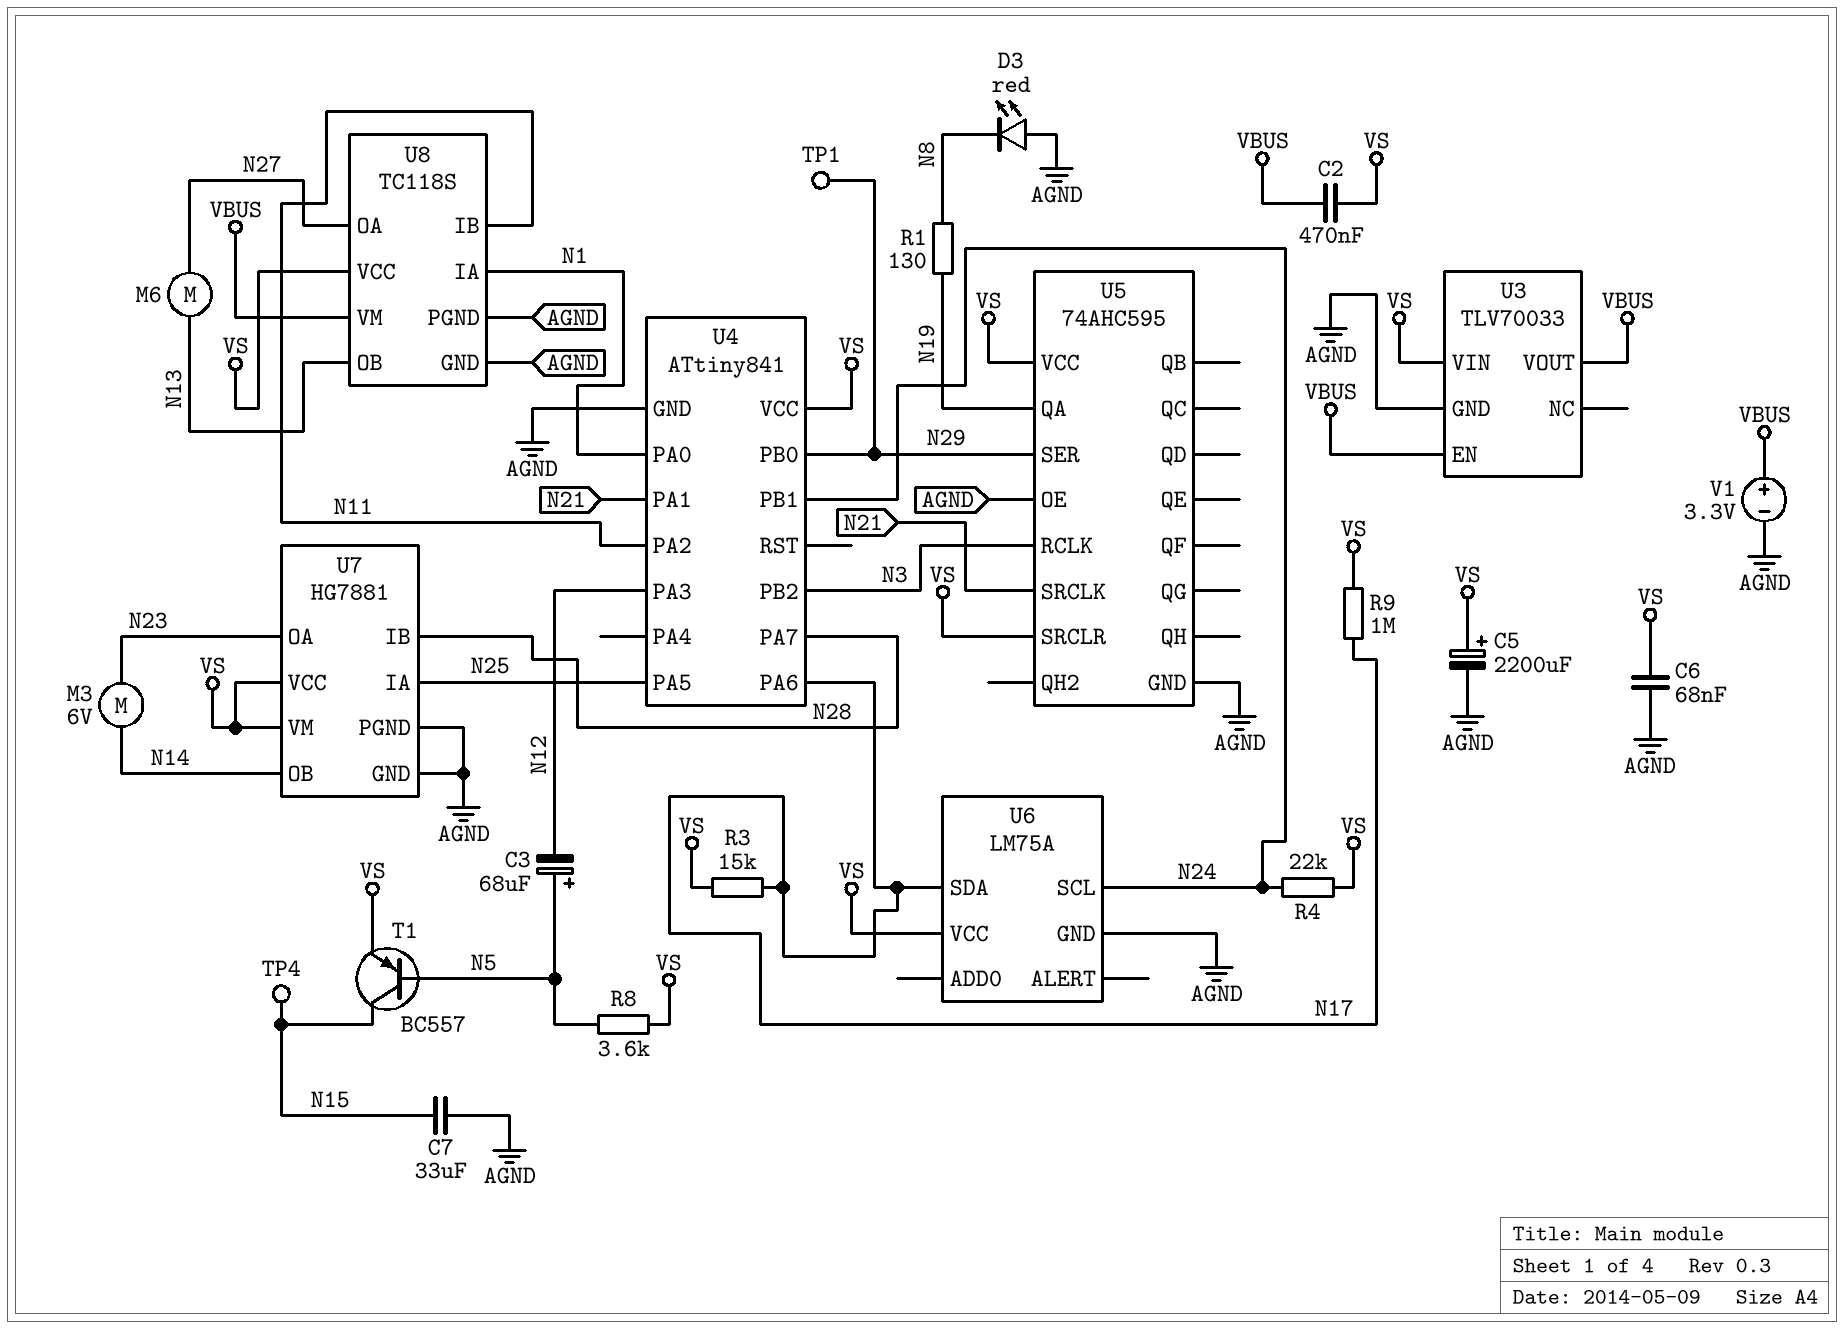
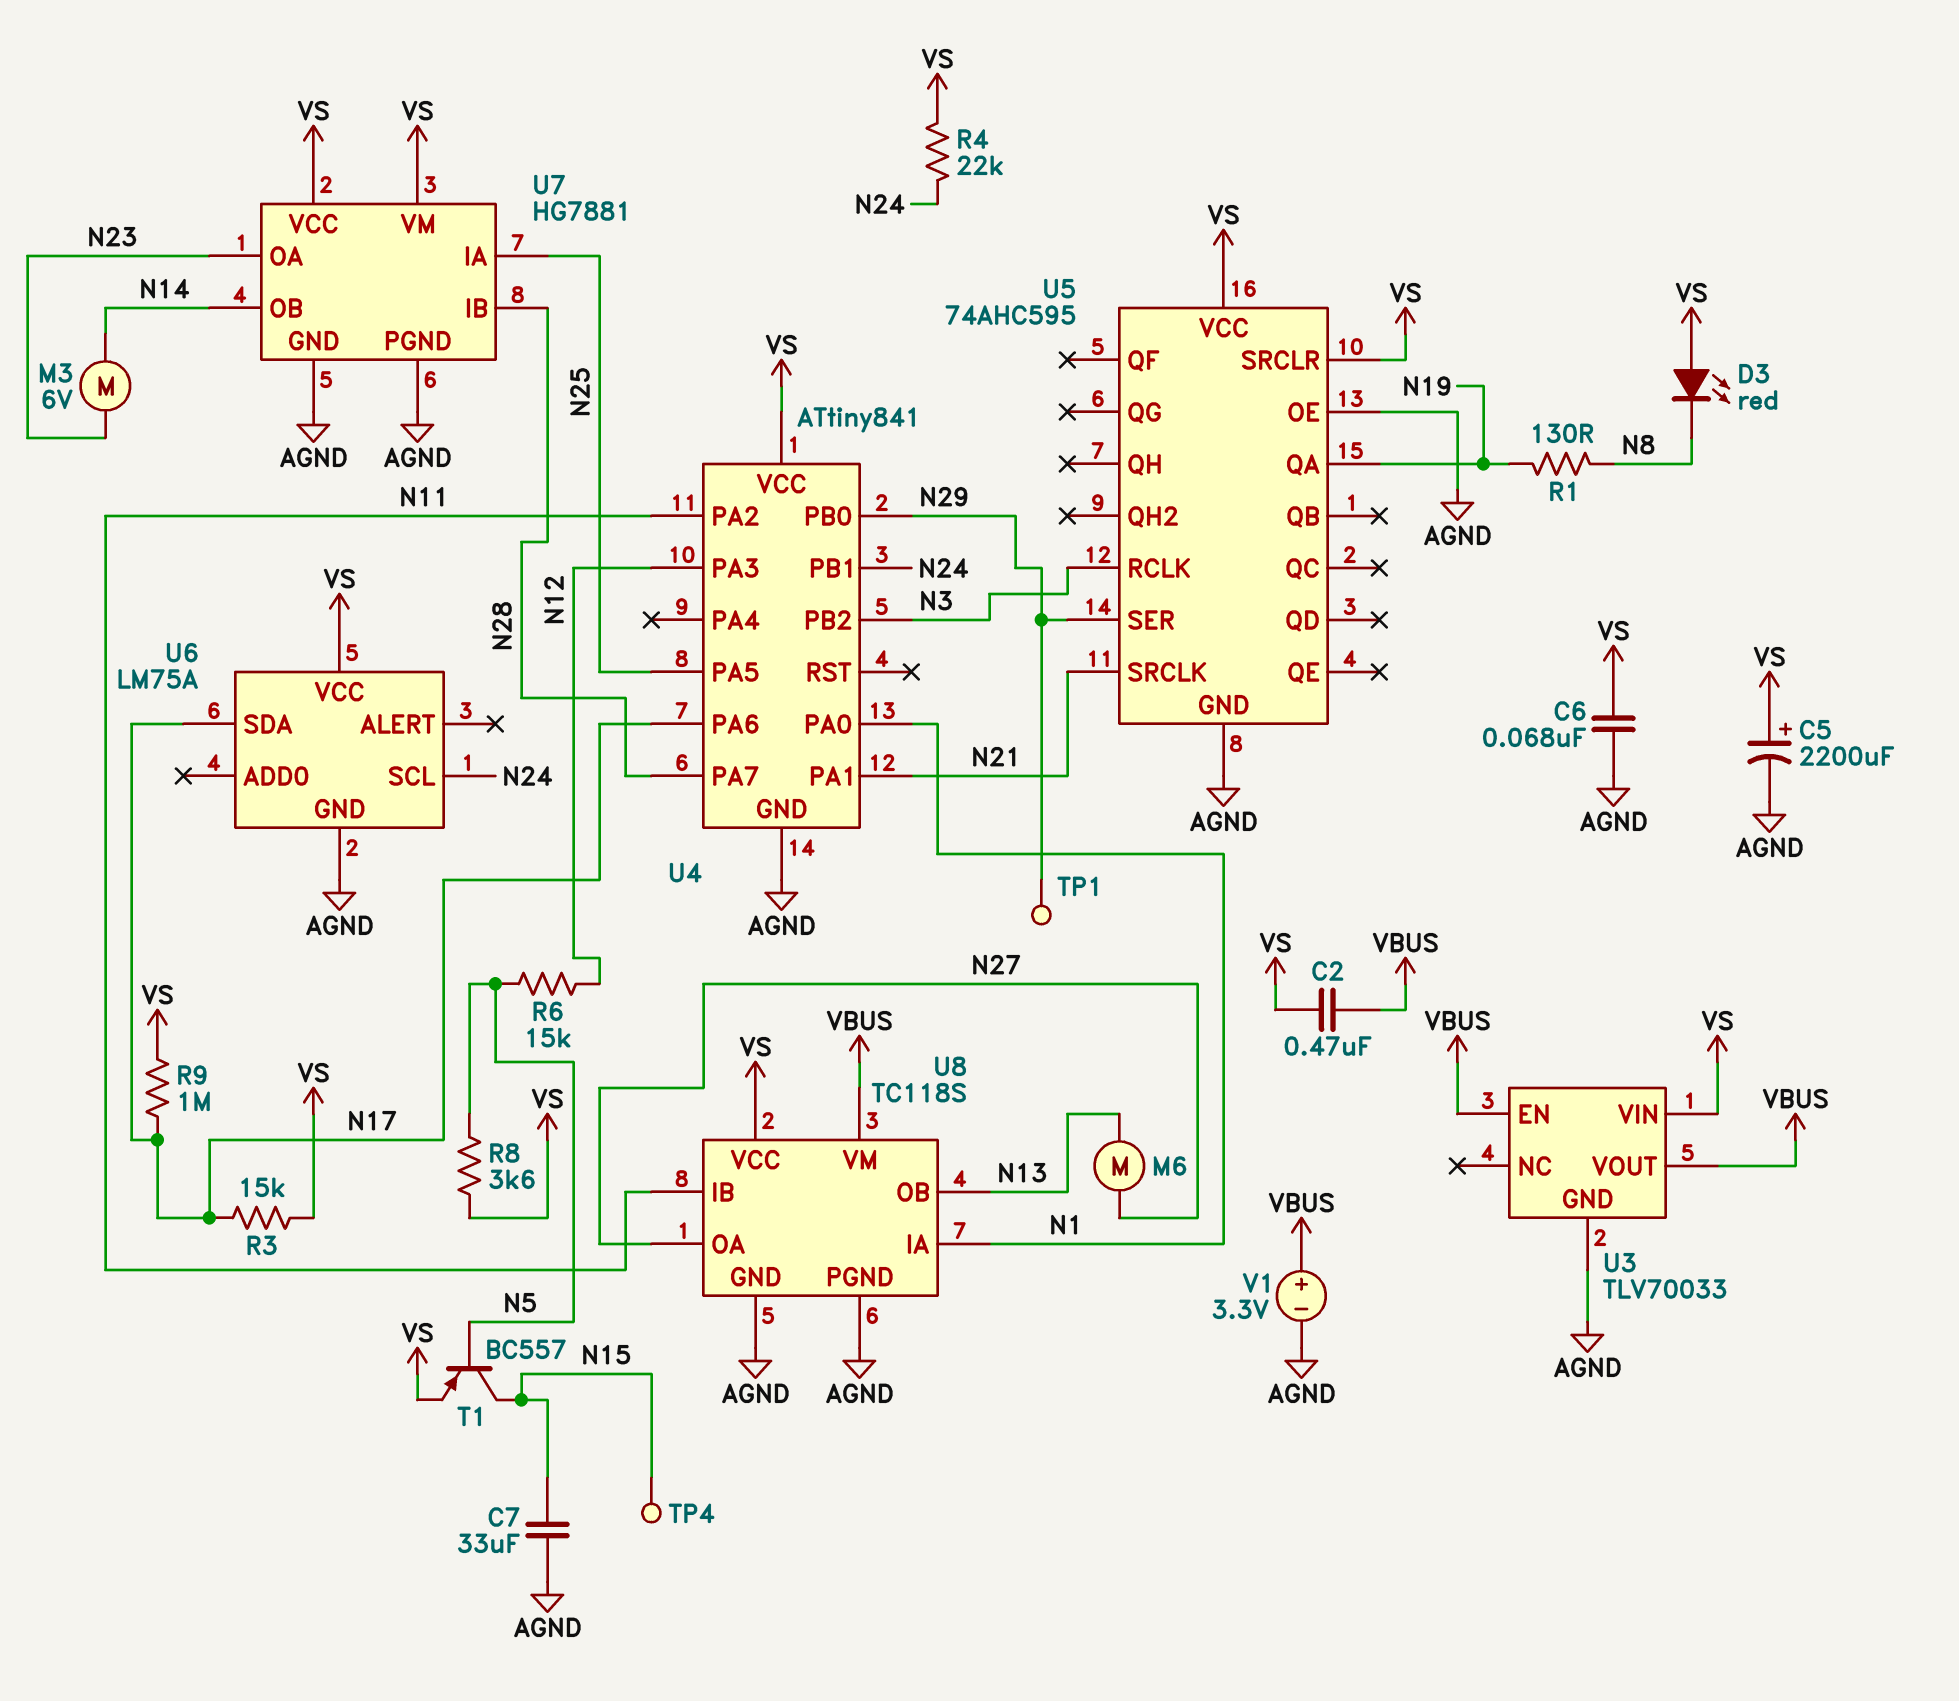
C3: 68uF (plus N5, minus N12) -> none
D3: LED red (A AGND, K N8) -> LED red (A VS, K N8)
R6: none -> 15k (N5, N12)

